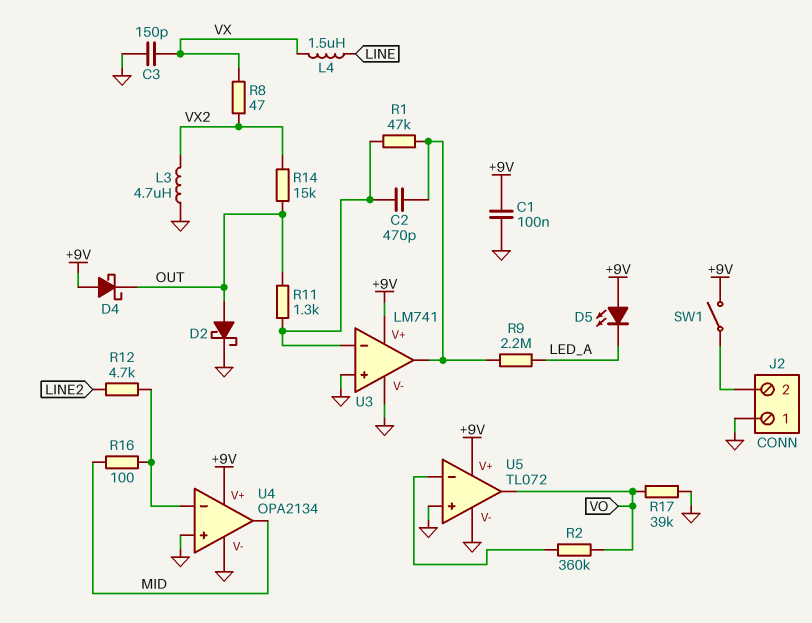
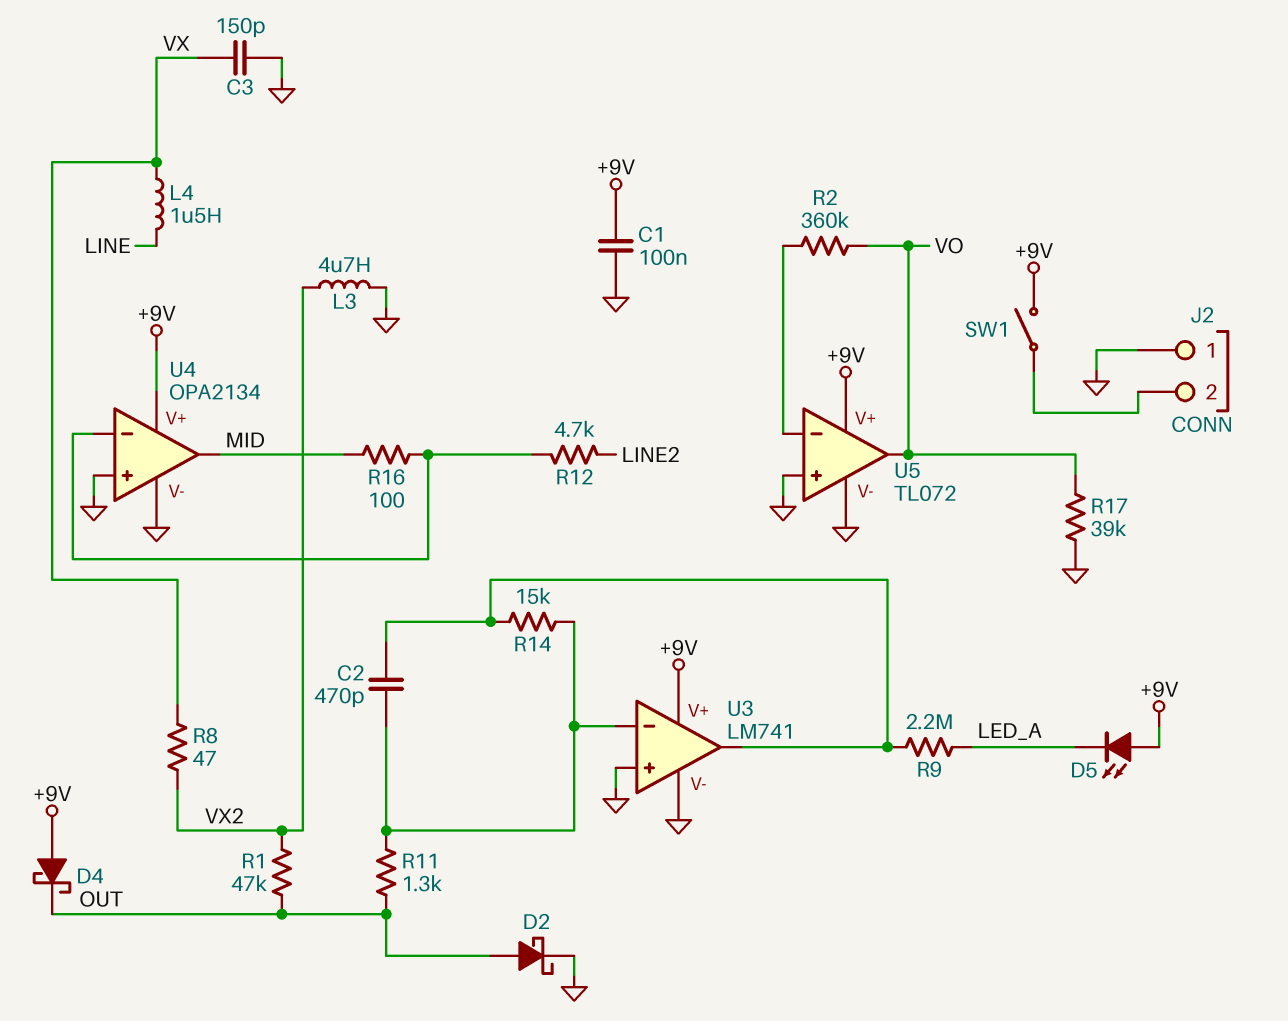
R1: 47k (U3/in-, U3/out) -> 47k (OUT, VX2)
R14: 15k (OUT, VX2) -> 15k (U3/in-, U3/out)

